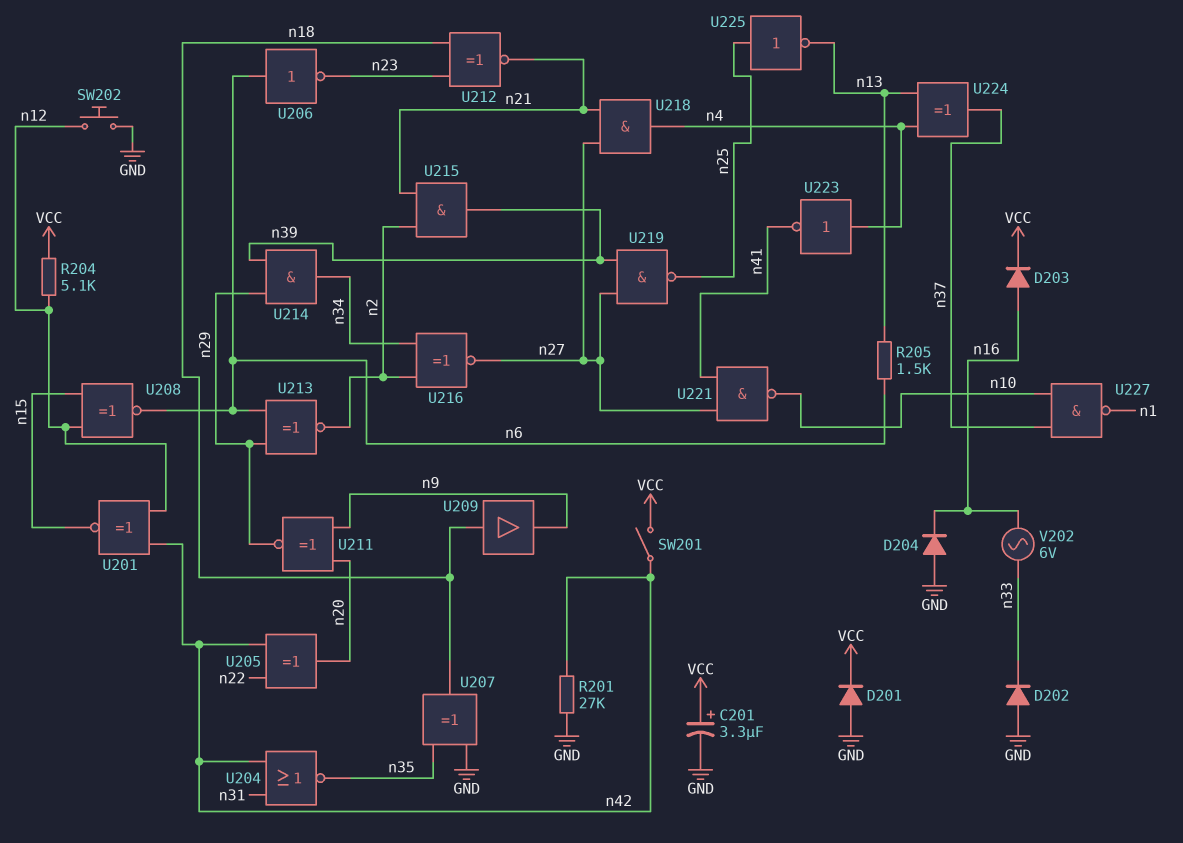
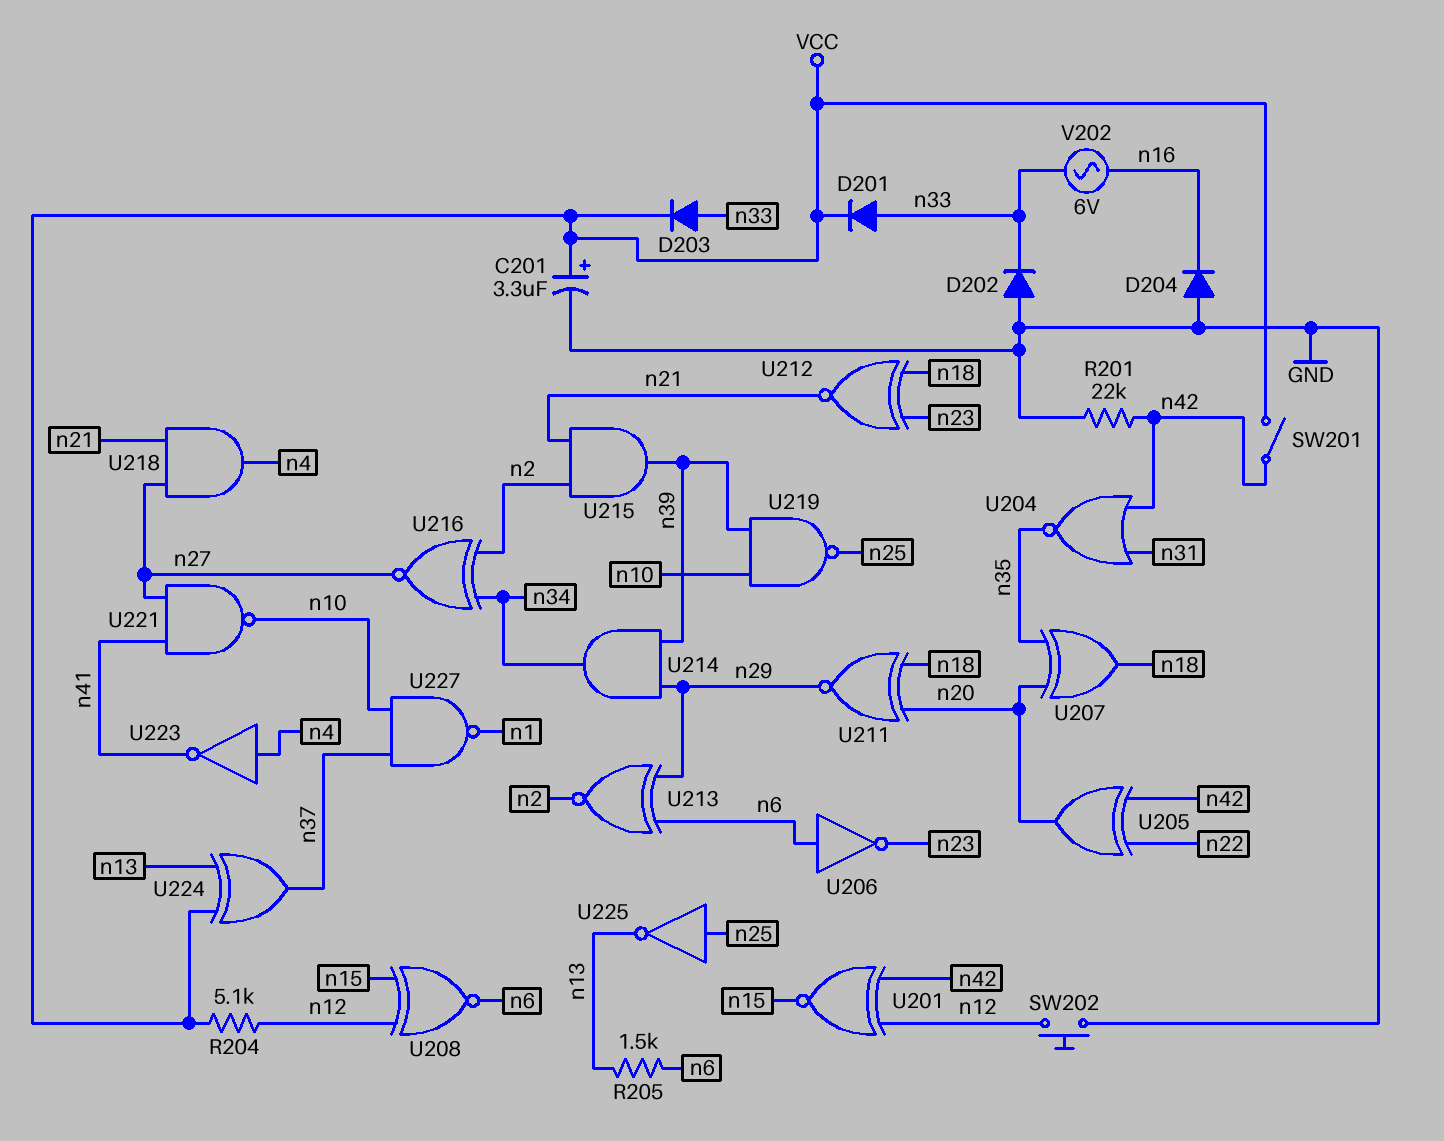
D201: diode (A GND, K VCC) -> diode (A n33, K VCC)
D203: diode (A n16, K VCC) -> diode (A n33, K VCC)
R201: 27k (GND, n42) -> 22k (GND, n42)
U207: XOR (in GND, in n35, out n18) -> XOR (in n20, in n35, out n18)
U209: buffer (in n18, out n9) -> none
U211: XNOR (in n9, in n20, out n29) -> XNOR (in n18, in n20, out n29)
U219: NAND (in n27, in n39, out n25) -> NAND (in n10, in n39, out n25)
U224: XOR (in n4, in n13, out n37) -> XOR (in VCC, in n13, out n37)

